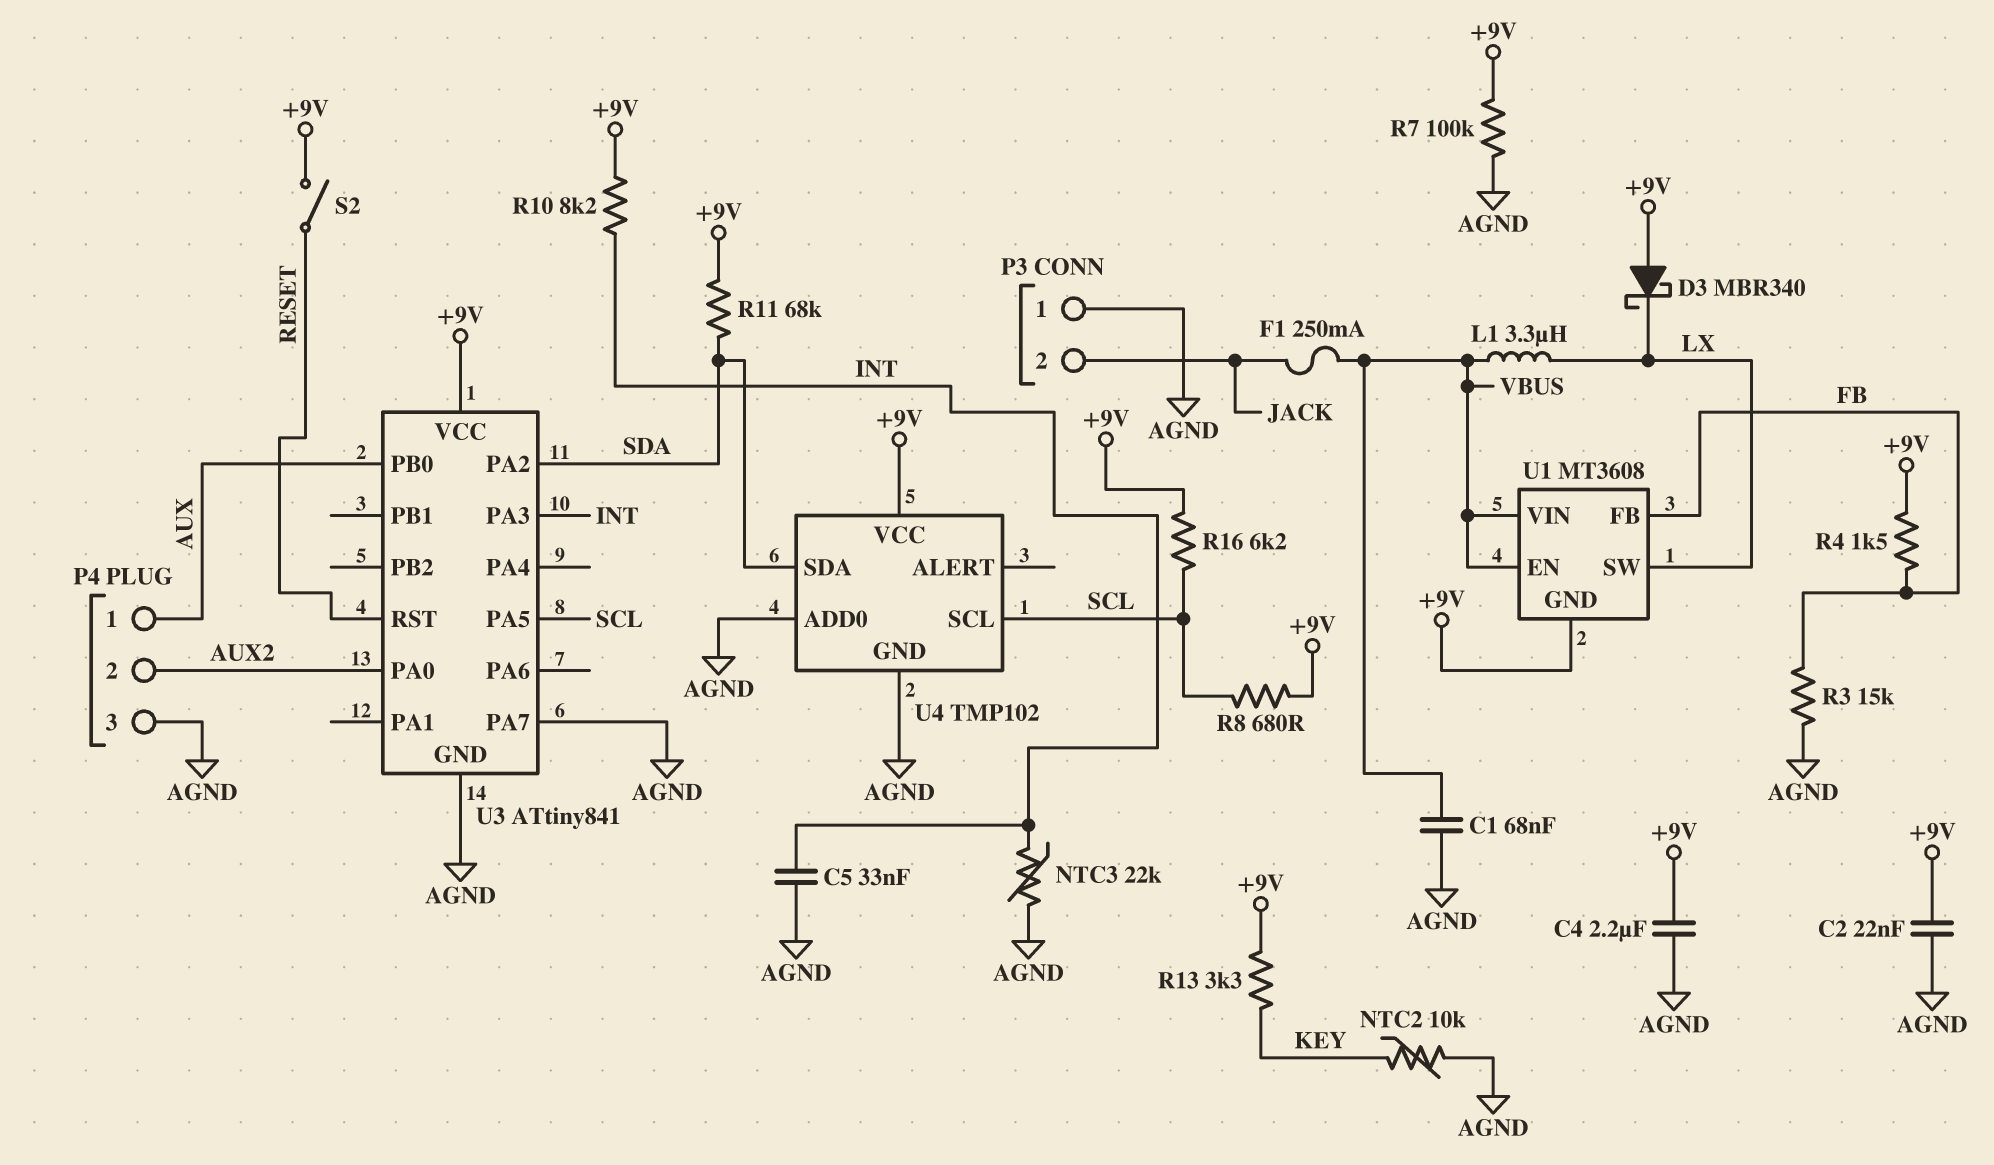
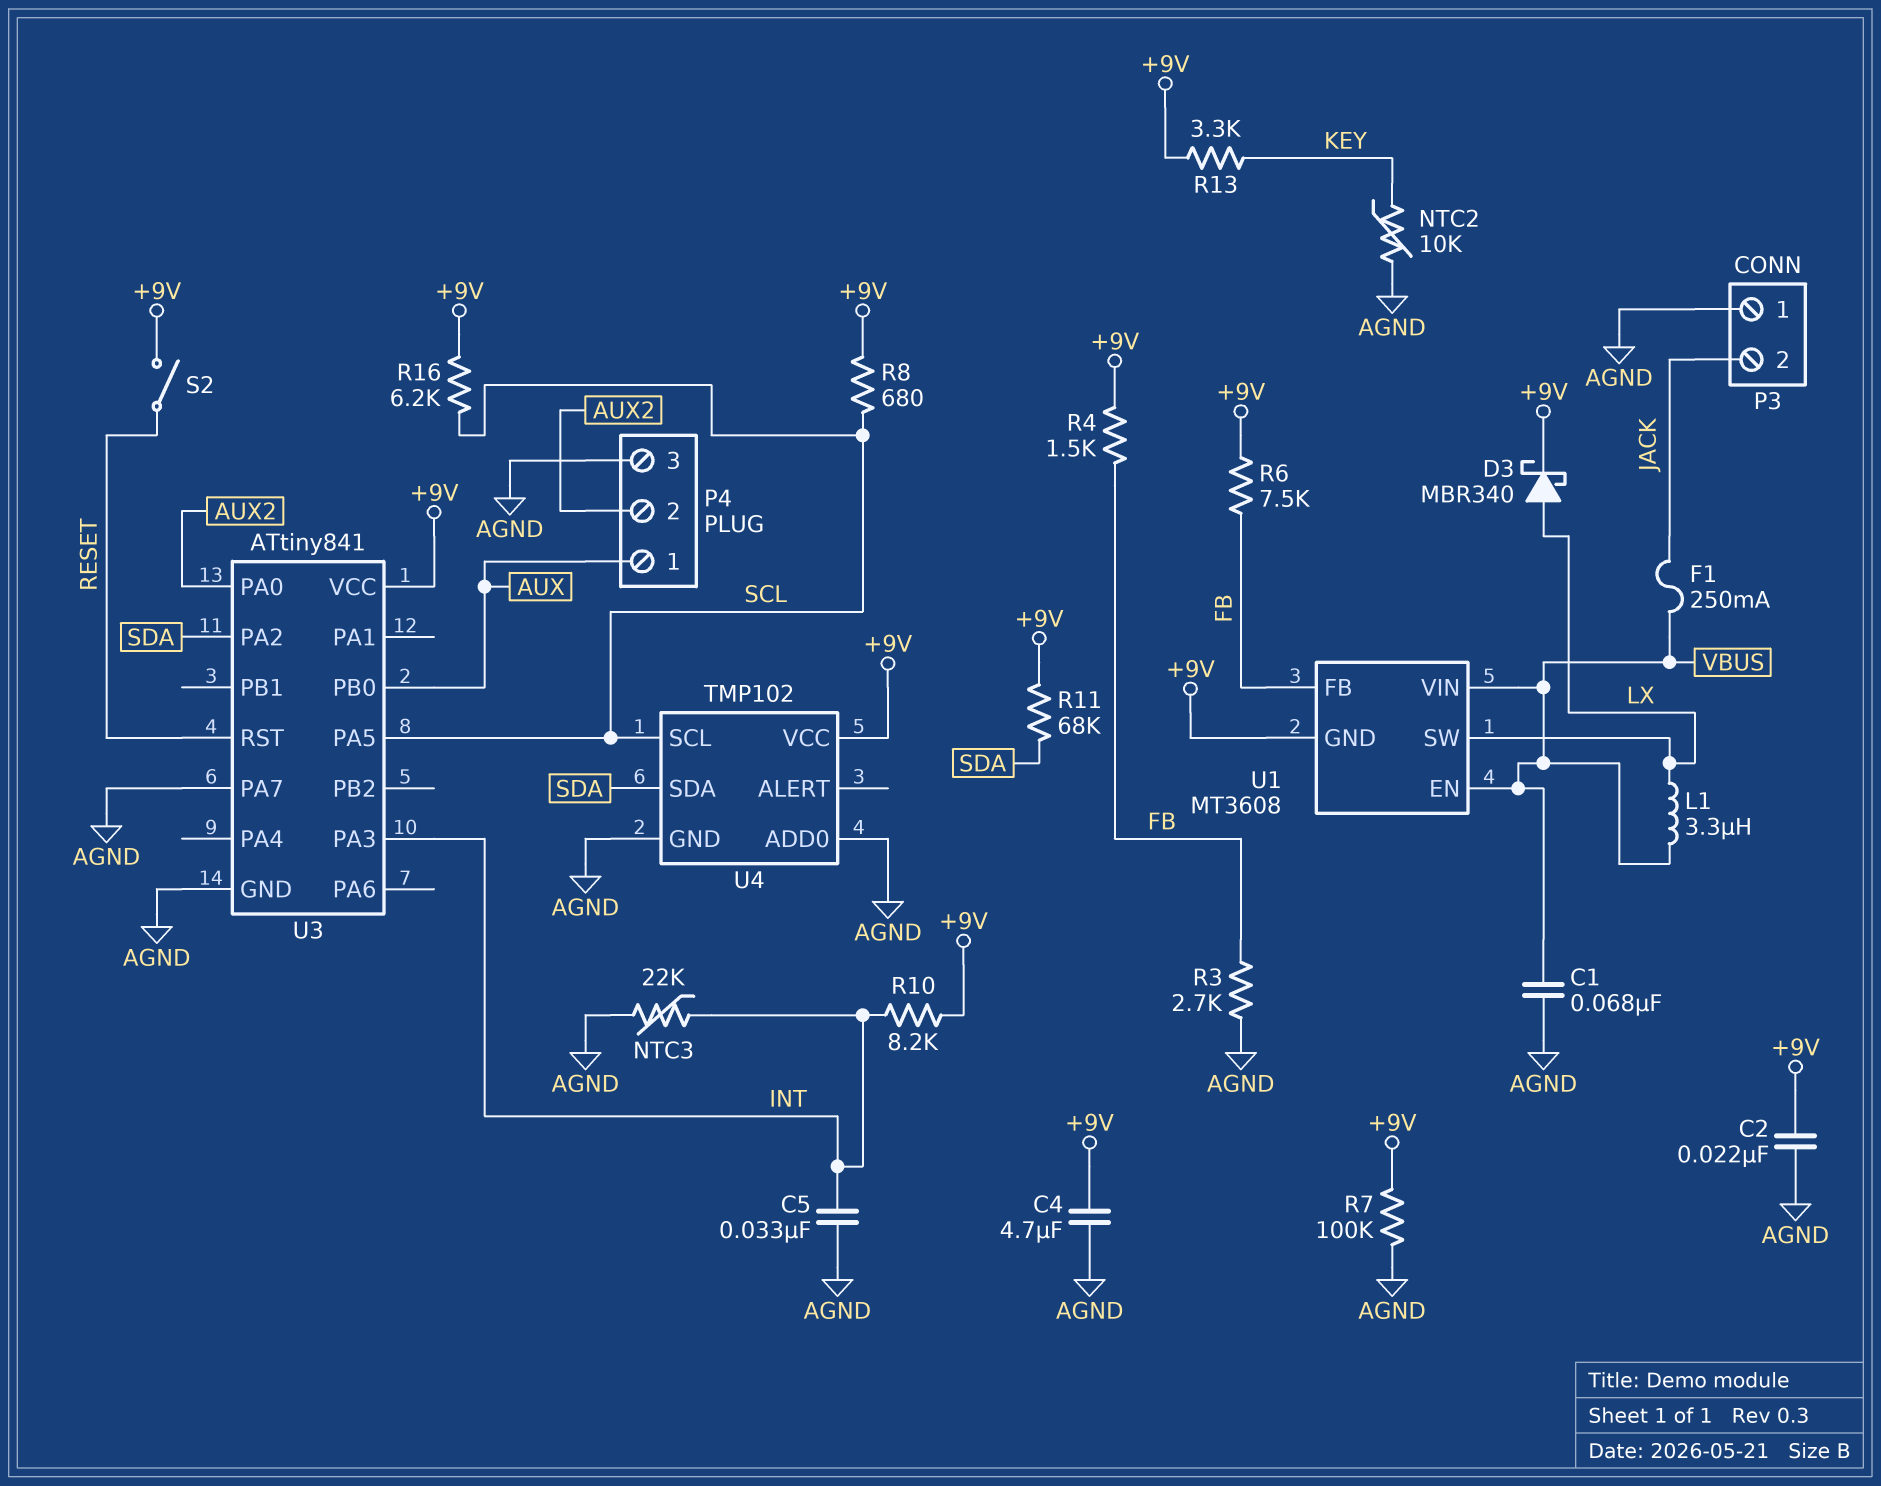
C4: 2.2uF (+9V, AGND) -> 4.7uF (+9V, AGND)
D3: schottky MBR340 (A +9V, K LX) -> schottky MBR340 (A LX, K +9V)
R3: 15k (AGND, FB) -> 2.7k (AGND, FB)
R6: none -> 7.5k (+9V, FB)

